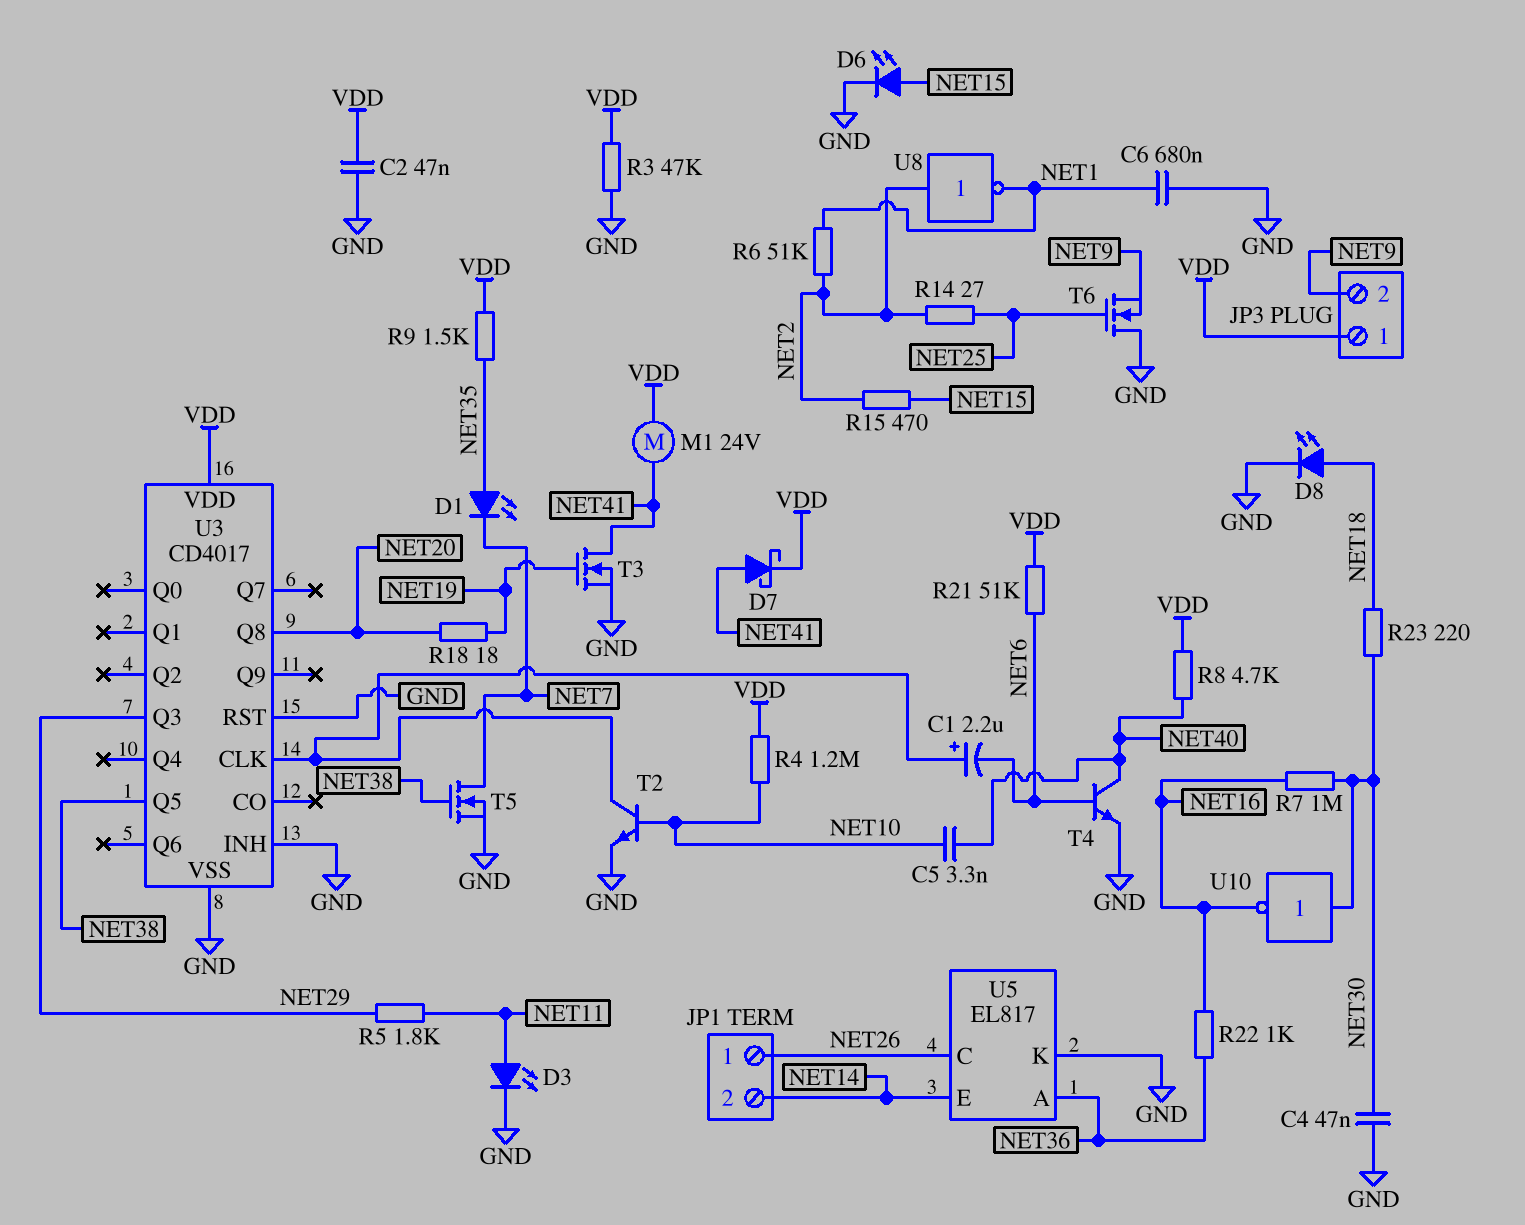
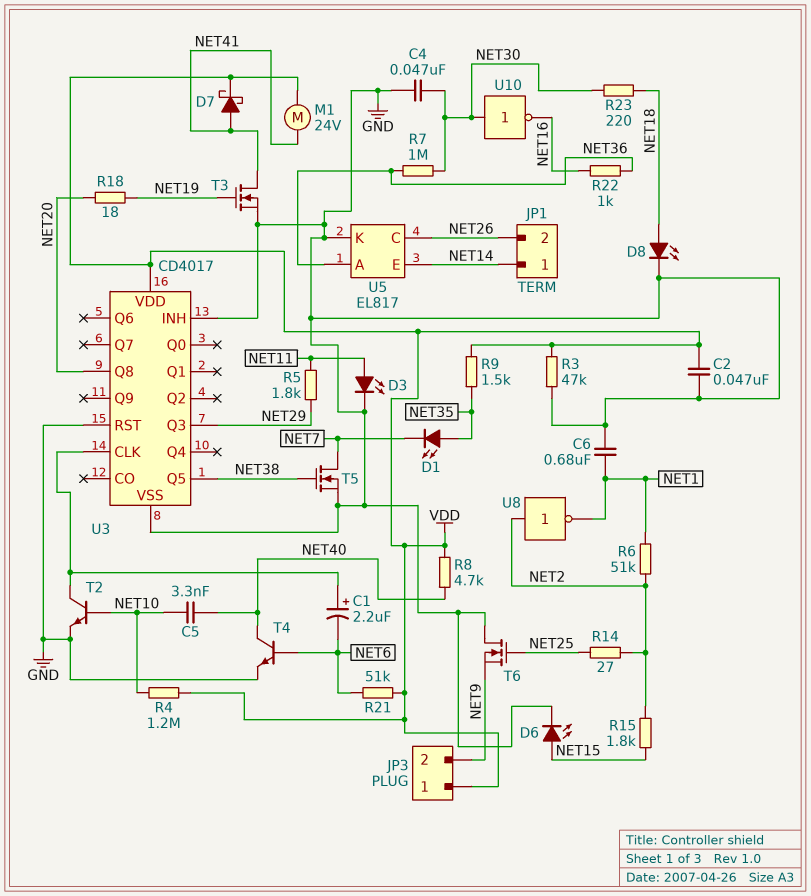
JP1 pin 1: NET26 -> NET14
JP1 pin 2: NET14 -> NET26
R7: 1M (NET16, NET30) -> 1M (NET30, NET36)
R15: 470 (NET2, NET15) -> 1.8k (NET2, NET15)

